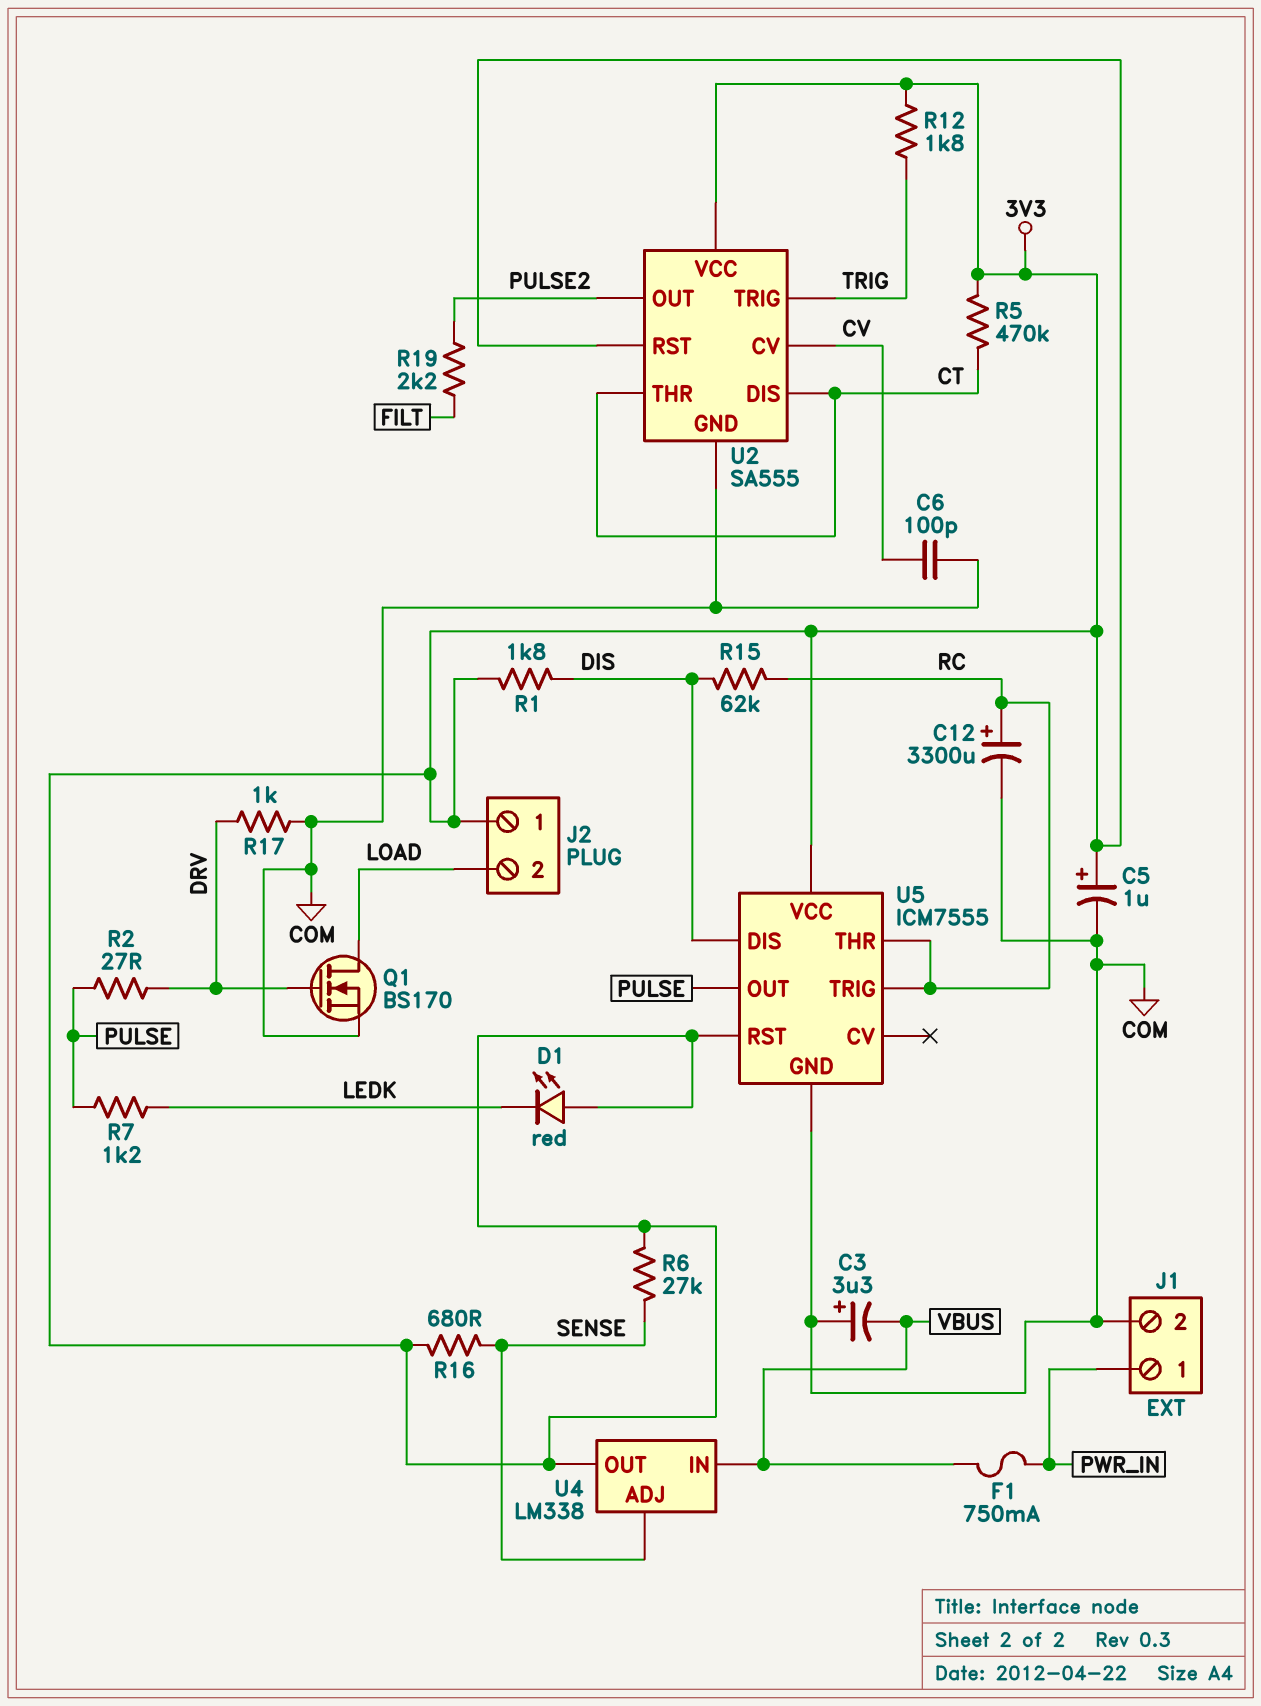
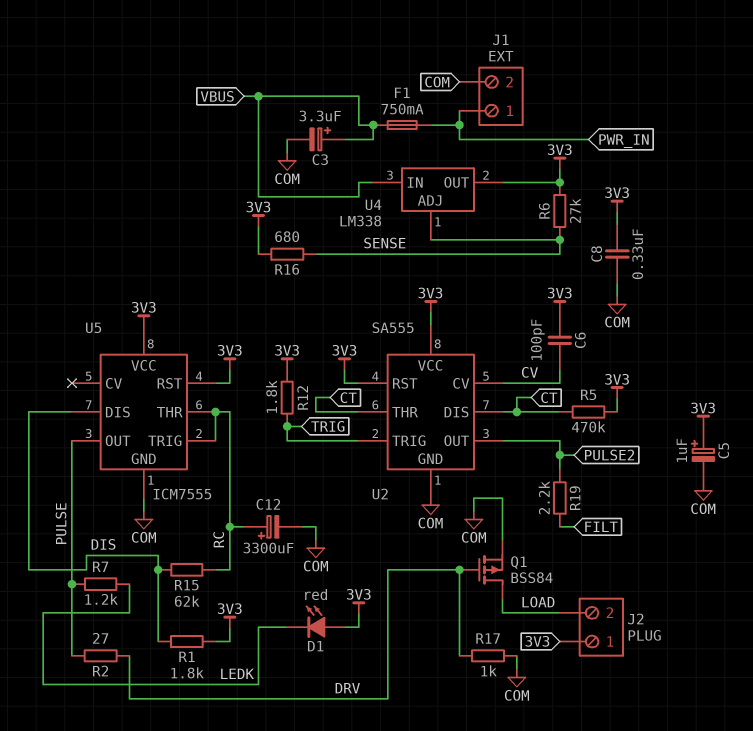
C3: 3.3uF (plus COM, minus VBUS) -> 3.3uF (plus VBUS, minus COM)
C6: 100pF (COM, CV) -> 100pF (3V3, CV)
C8: none -> 330nF (3V3, COM)
Q1: NMOS BS170 (G DRV, D LOAD, S COM) -> PMOS BSS84 (G DRV, D LOAD, S COM)

